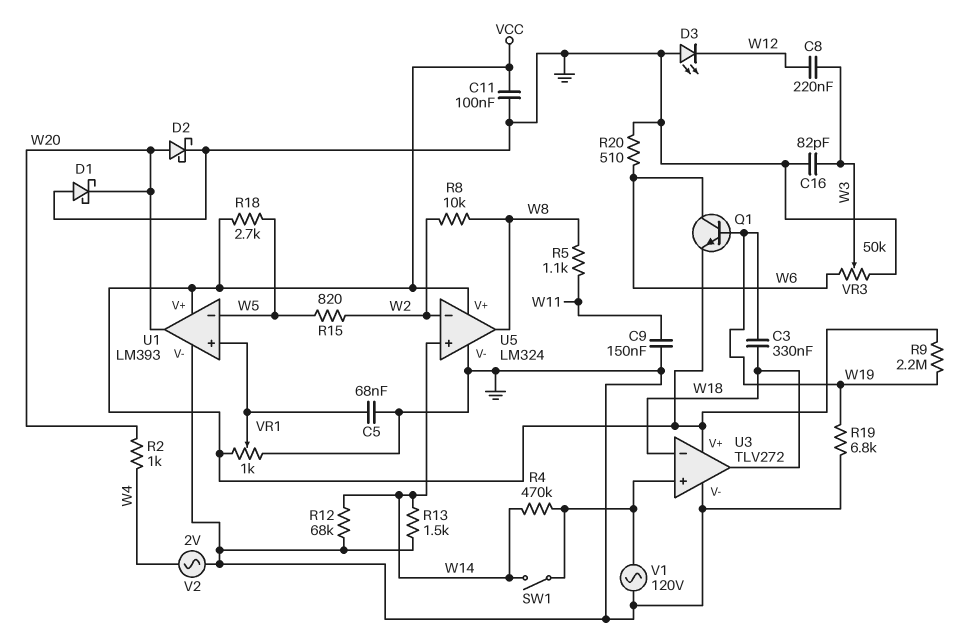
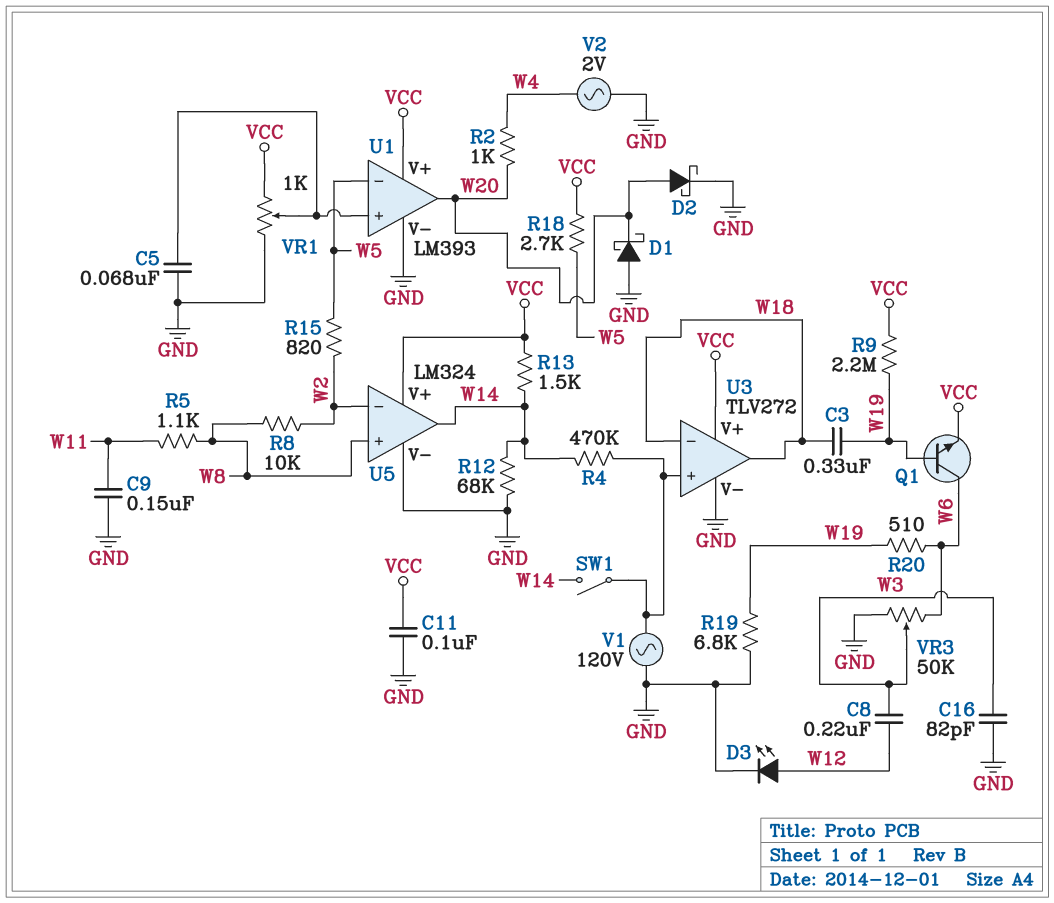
D3: LED (A GND, K W12) -> LED (A W12, K GND)
R13: 1.5k (GND, W14) -> 1.5k (VCC, W14)
R20: 510 (GND, W6) -> 510 (W6, W19)
U5 pin in+: W14 -> W8
U5 pin out: W8 -> W14

